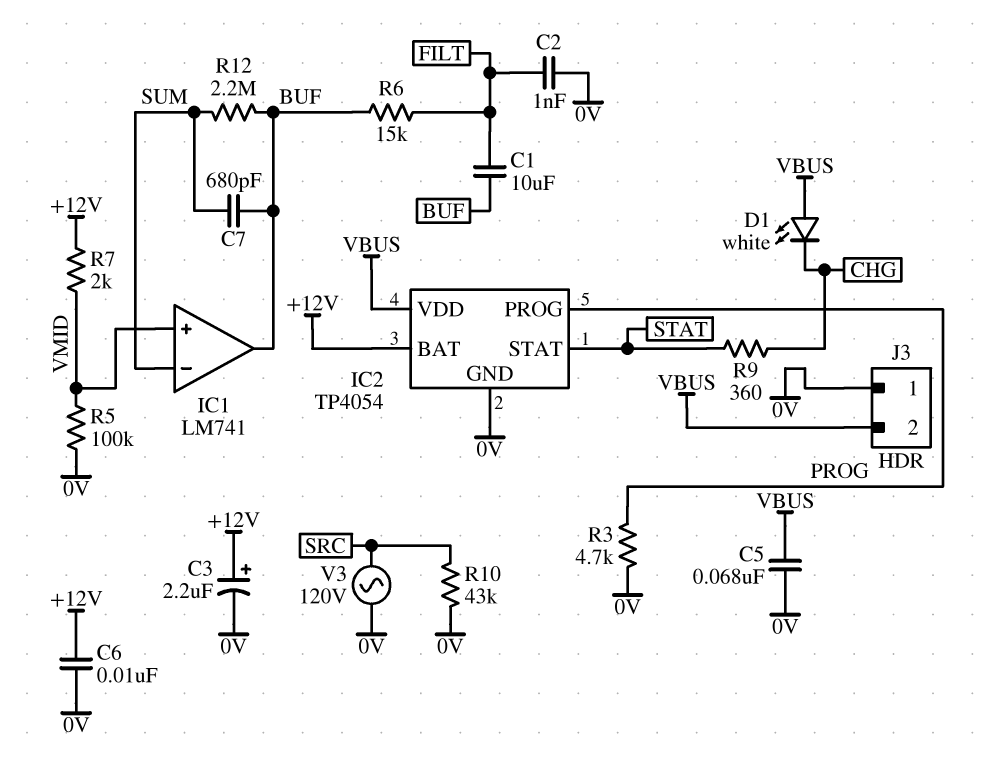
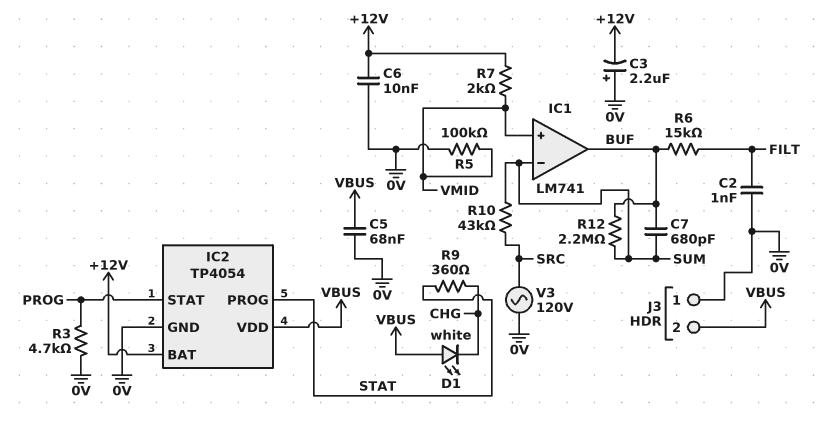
C1: 10uF (BUF, FILT) -> none
C3: 2.2uF (plus +12V, minus 0V) -> 2.2uF (plus 0V, minus +12V)
IC2 pin PROG: PROG -> STAT
IC2 pin STAT: STAT -> PROG
R10: 43k (0V, SRC) -> 43k (SRC, SUM)

